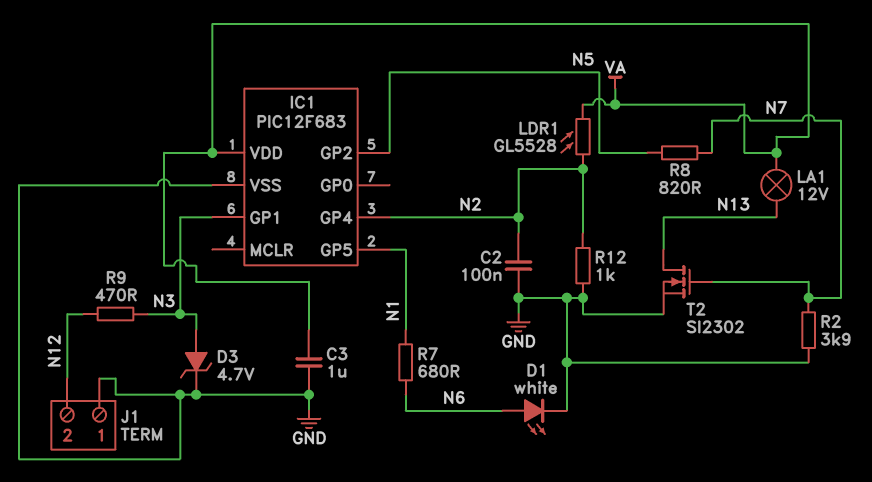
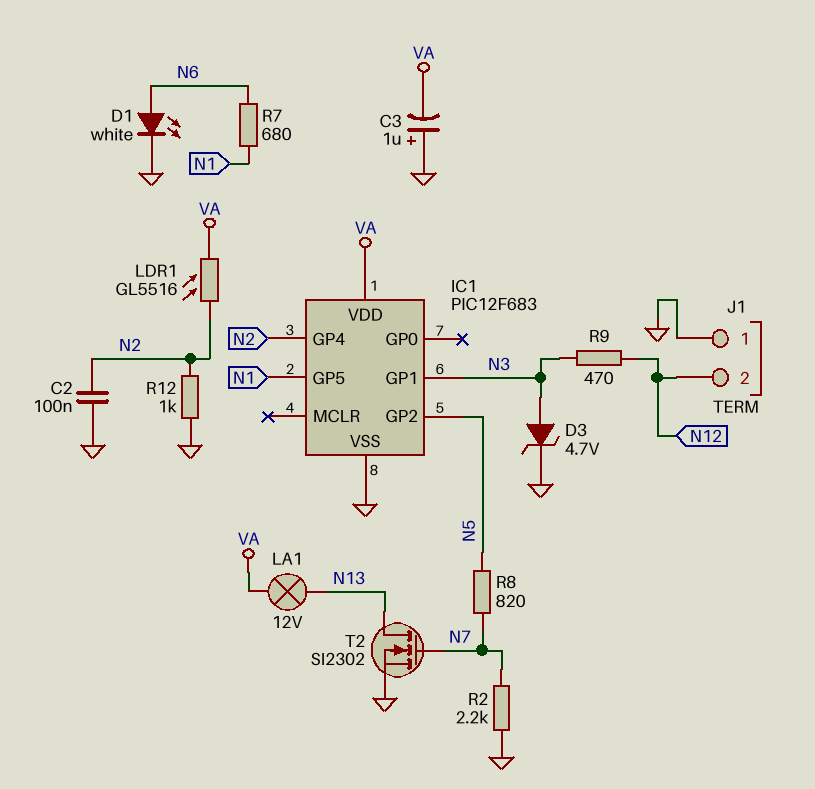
C3: 1uF (GND, VA) -> 1uF (plus GND, minus VA)
LDR1: GL5528 (N2, VA) -> GL5516 (N2, VA)
R2: 3.9k (GND, N7) -> 2.2k (GND, N7)

